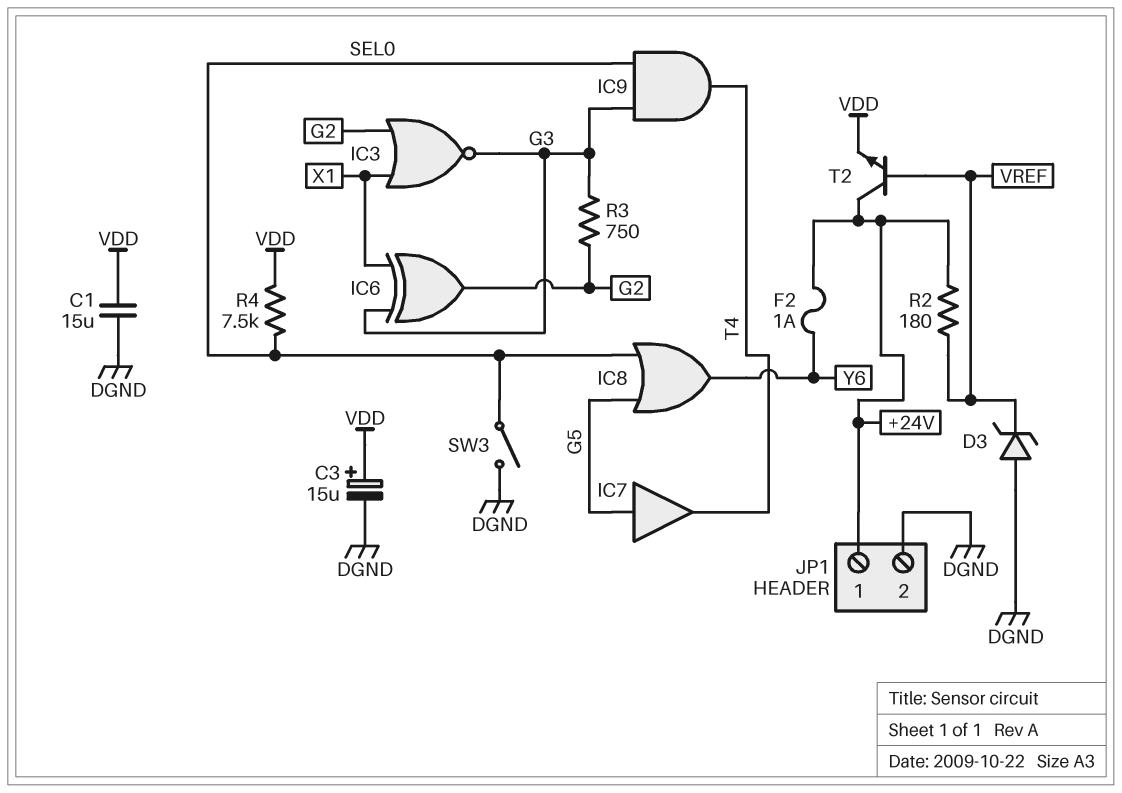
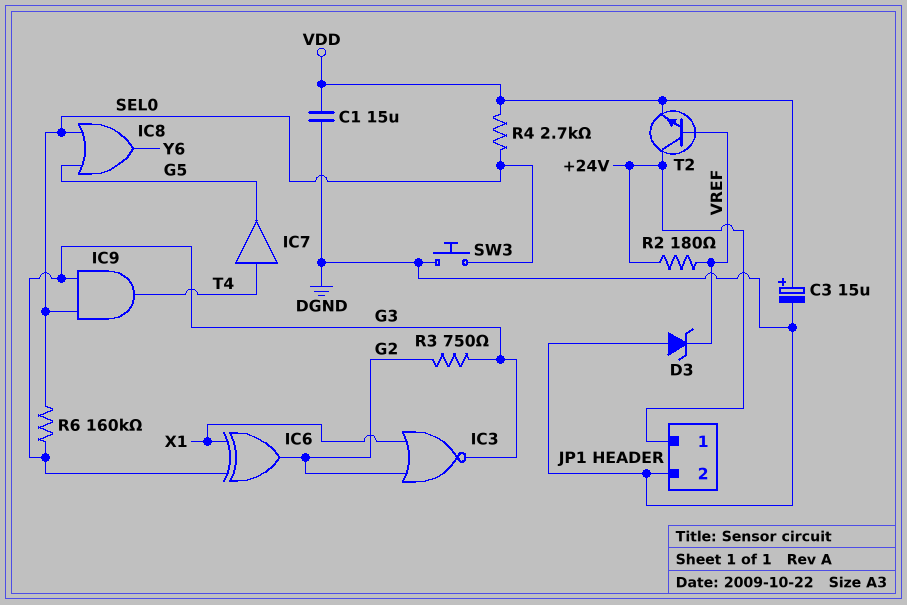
F2: 1A (+24V, Y6) -> none
IC7: buffer (in G5, out T4) -> buffer (in T4, out G5)
R4: 7.5k (SEL0, VDD) -> 2.7k (SEL0, VDD)
R6: none -> 160k (G3, SEL0)
SW3: switch (DGND, SEL0) -> button (DGND, SEL0)

